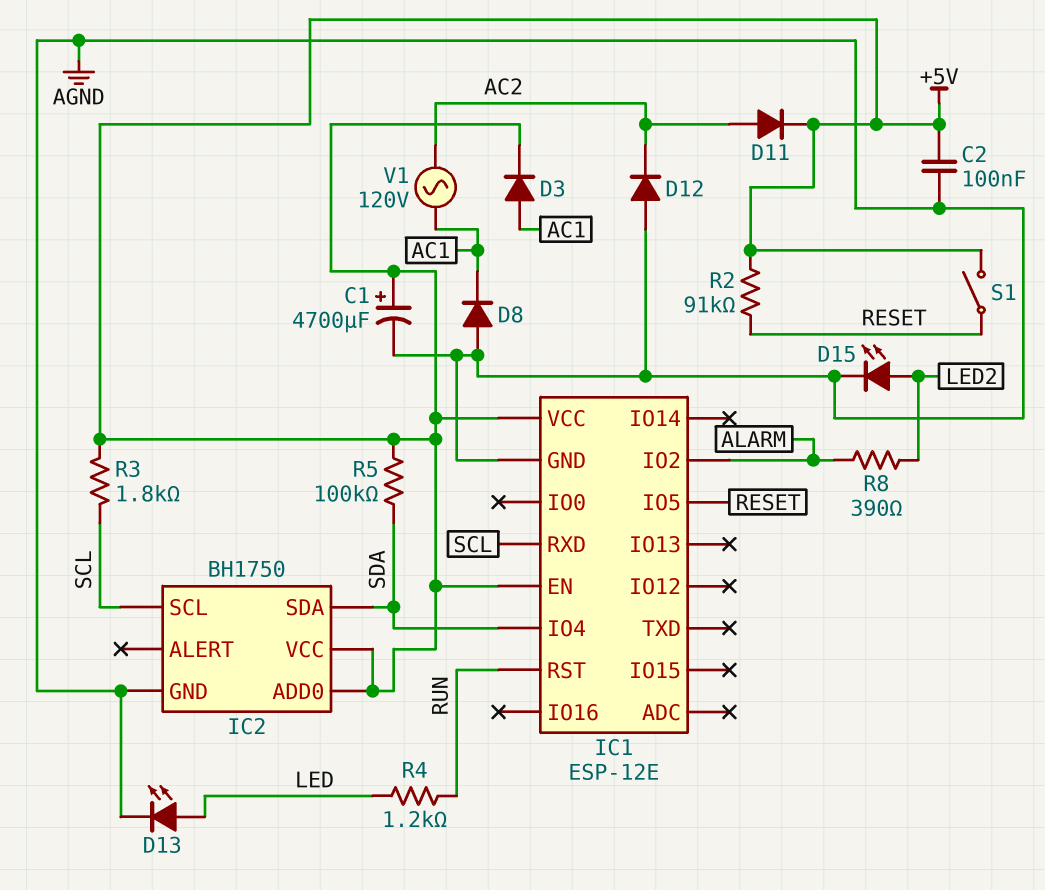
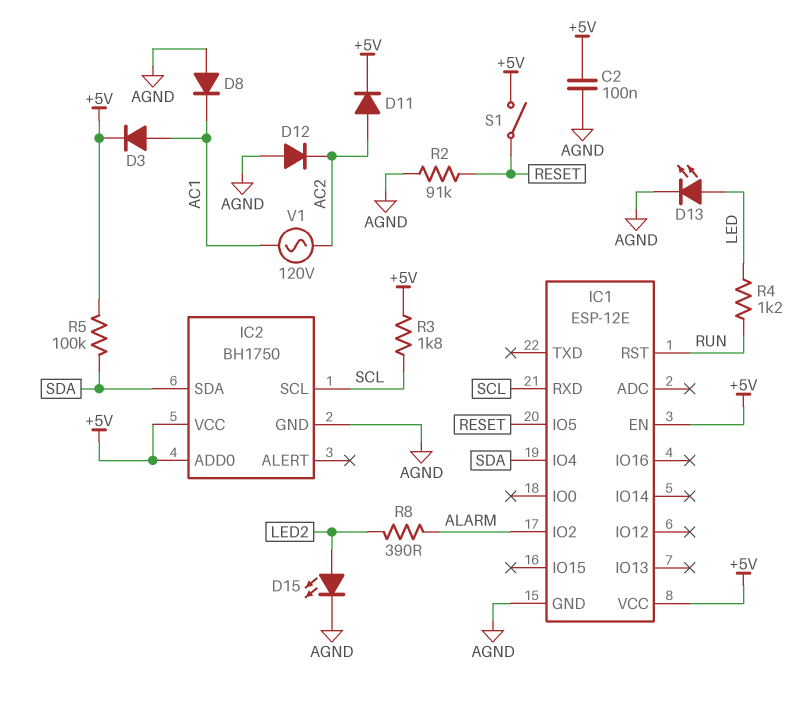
C1: 4700uF (plus +5V, minus AGND) -> none
R2: 91k (+5V, RESET) -> 91k (AGND, RESET)

